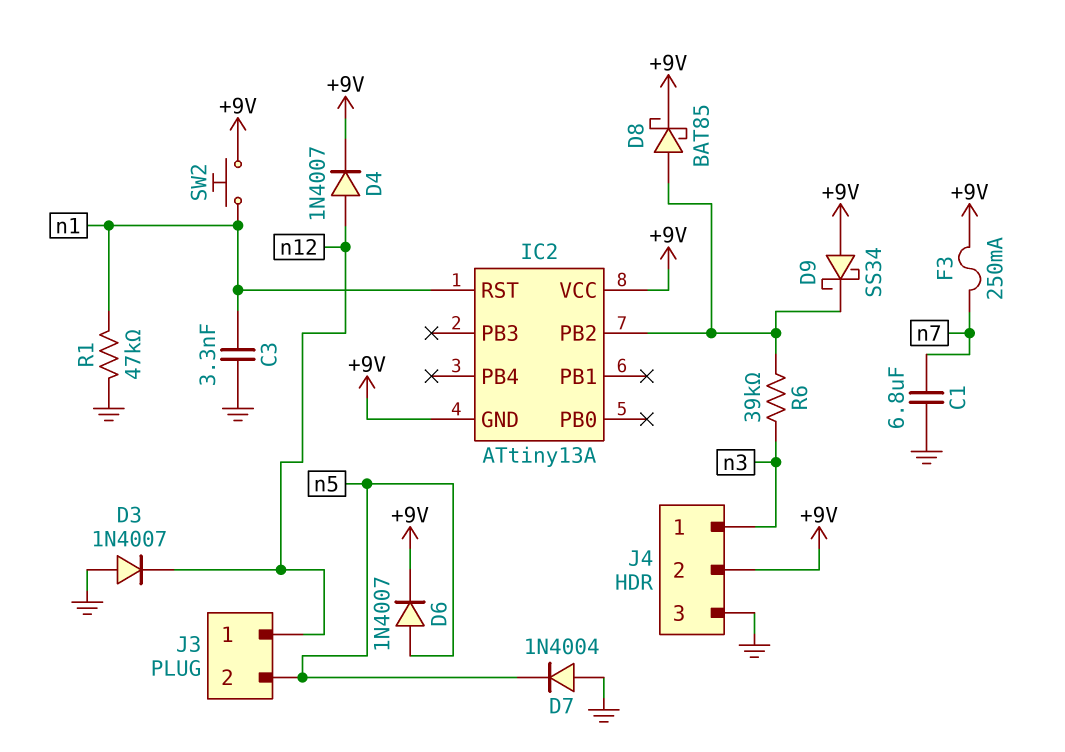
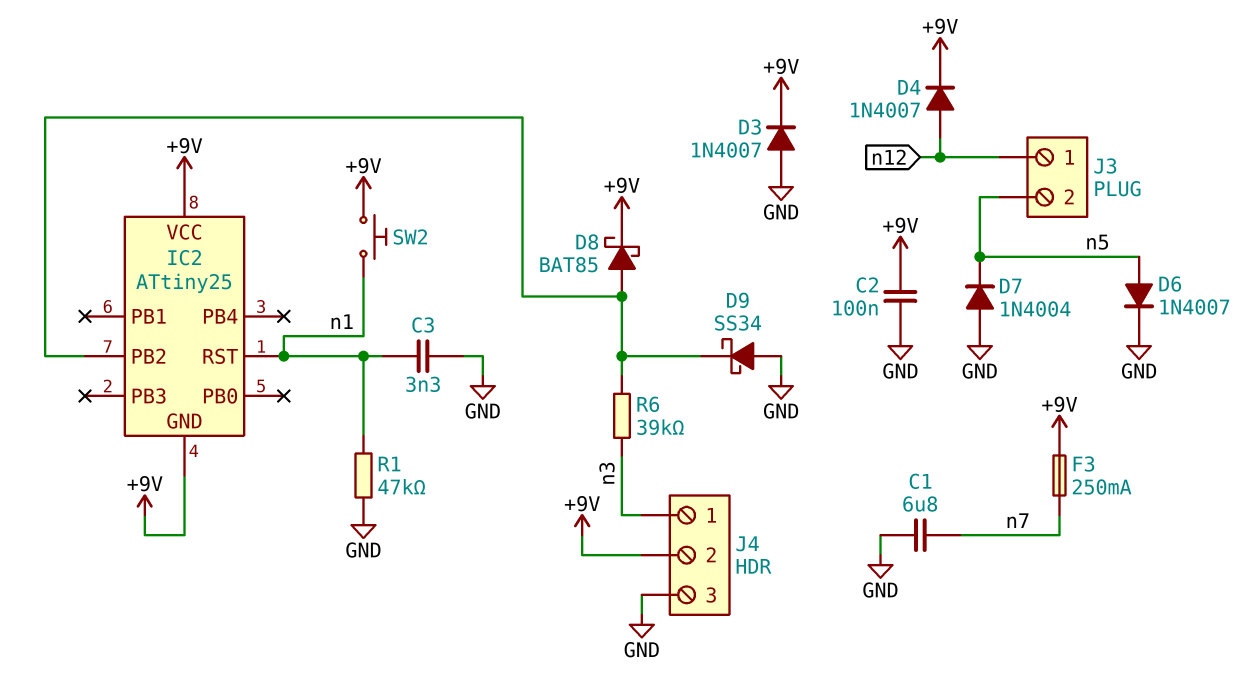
C2: none -> 100nF (+9V, GND)
D3: diode 1N4007 (A GND, K n12) -> diode 1N4007 (A GND, K +9V)
D6: diode 1N4007 (A n5, K +9V) -> diode 1N4007 (A n5, K GND)
D9: schottky SS34 (A +9V, K IC2/PB2) -> schottky SS34 (A GND, K IC2/PB2)
IC2: ATtiny13A -> ATtiny25

